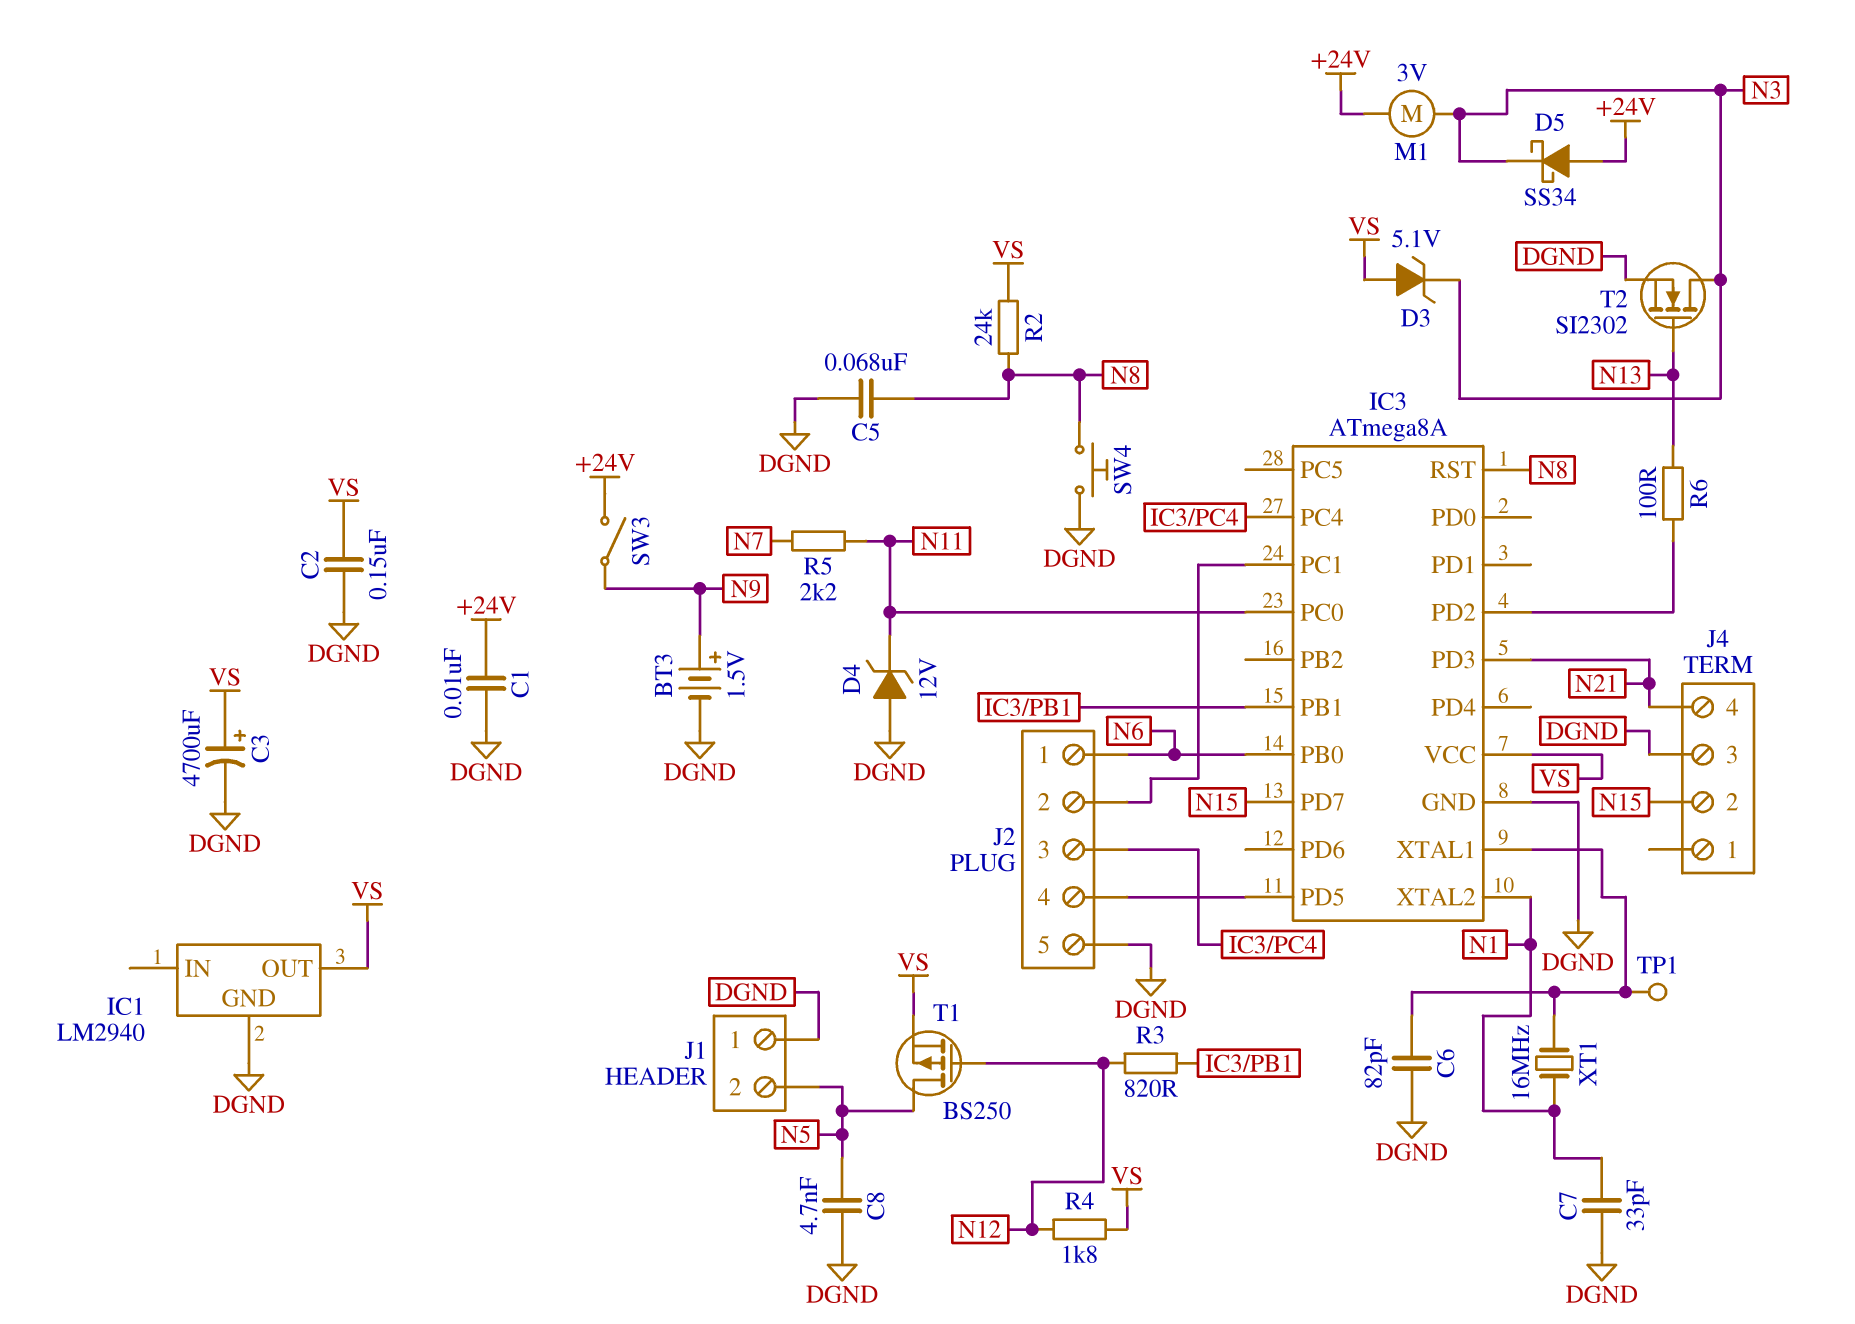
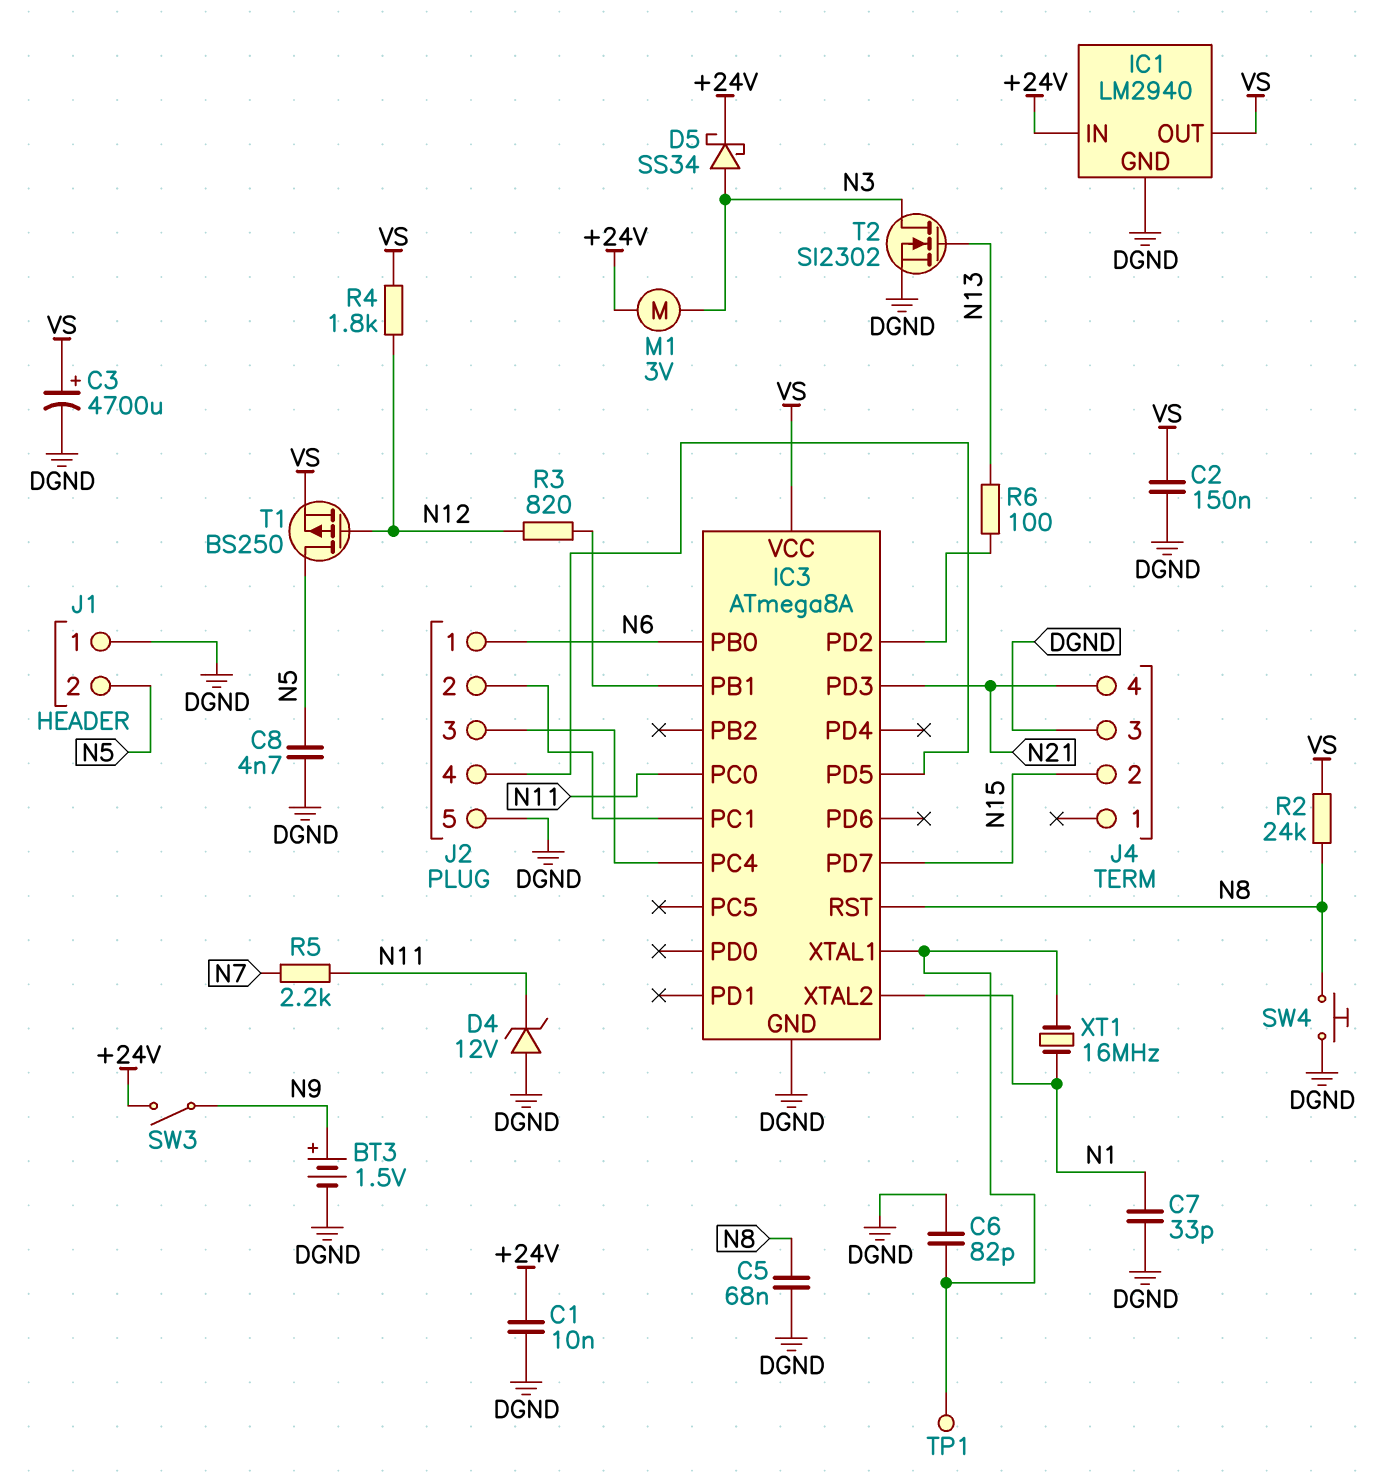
D3: zener 5.1V (A VS, K N3) -> none
D5: schottky SS34 (A +24V, K N3) -> schottky SS34 (A N3, K +24V)
IC1 pin IN: none -> +24V

